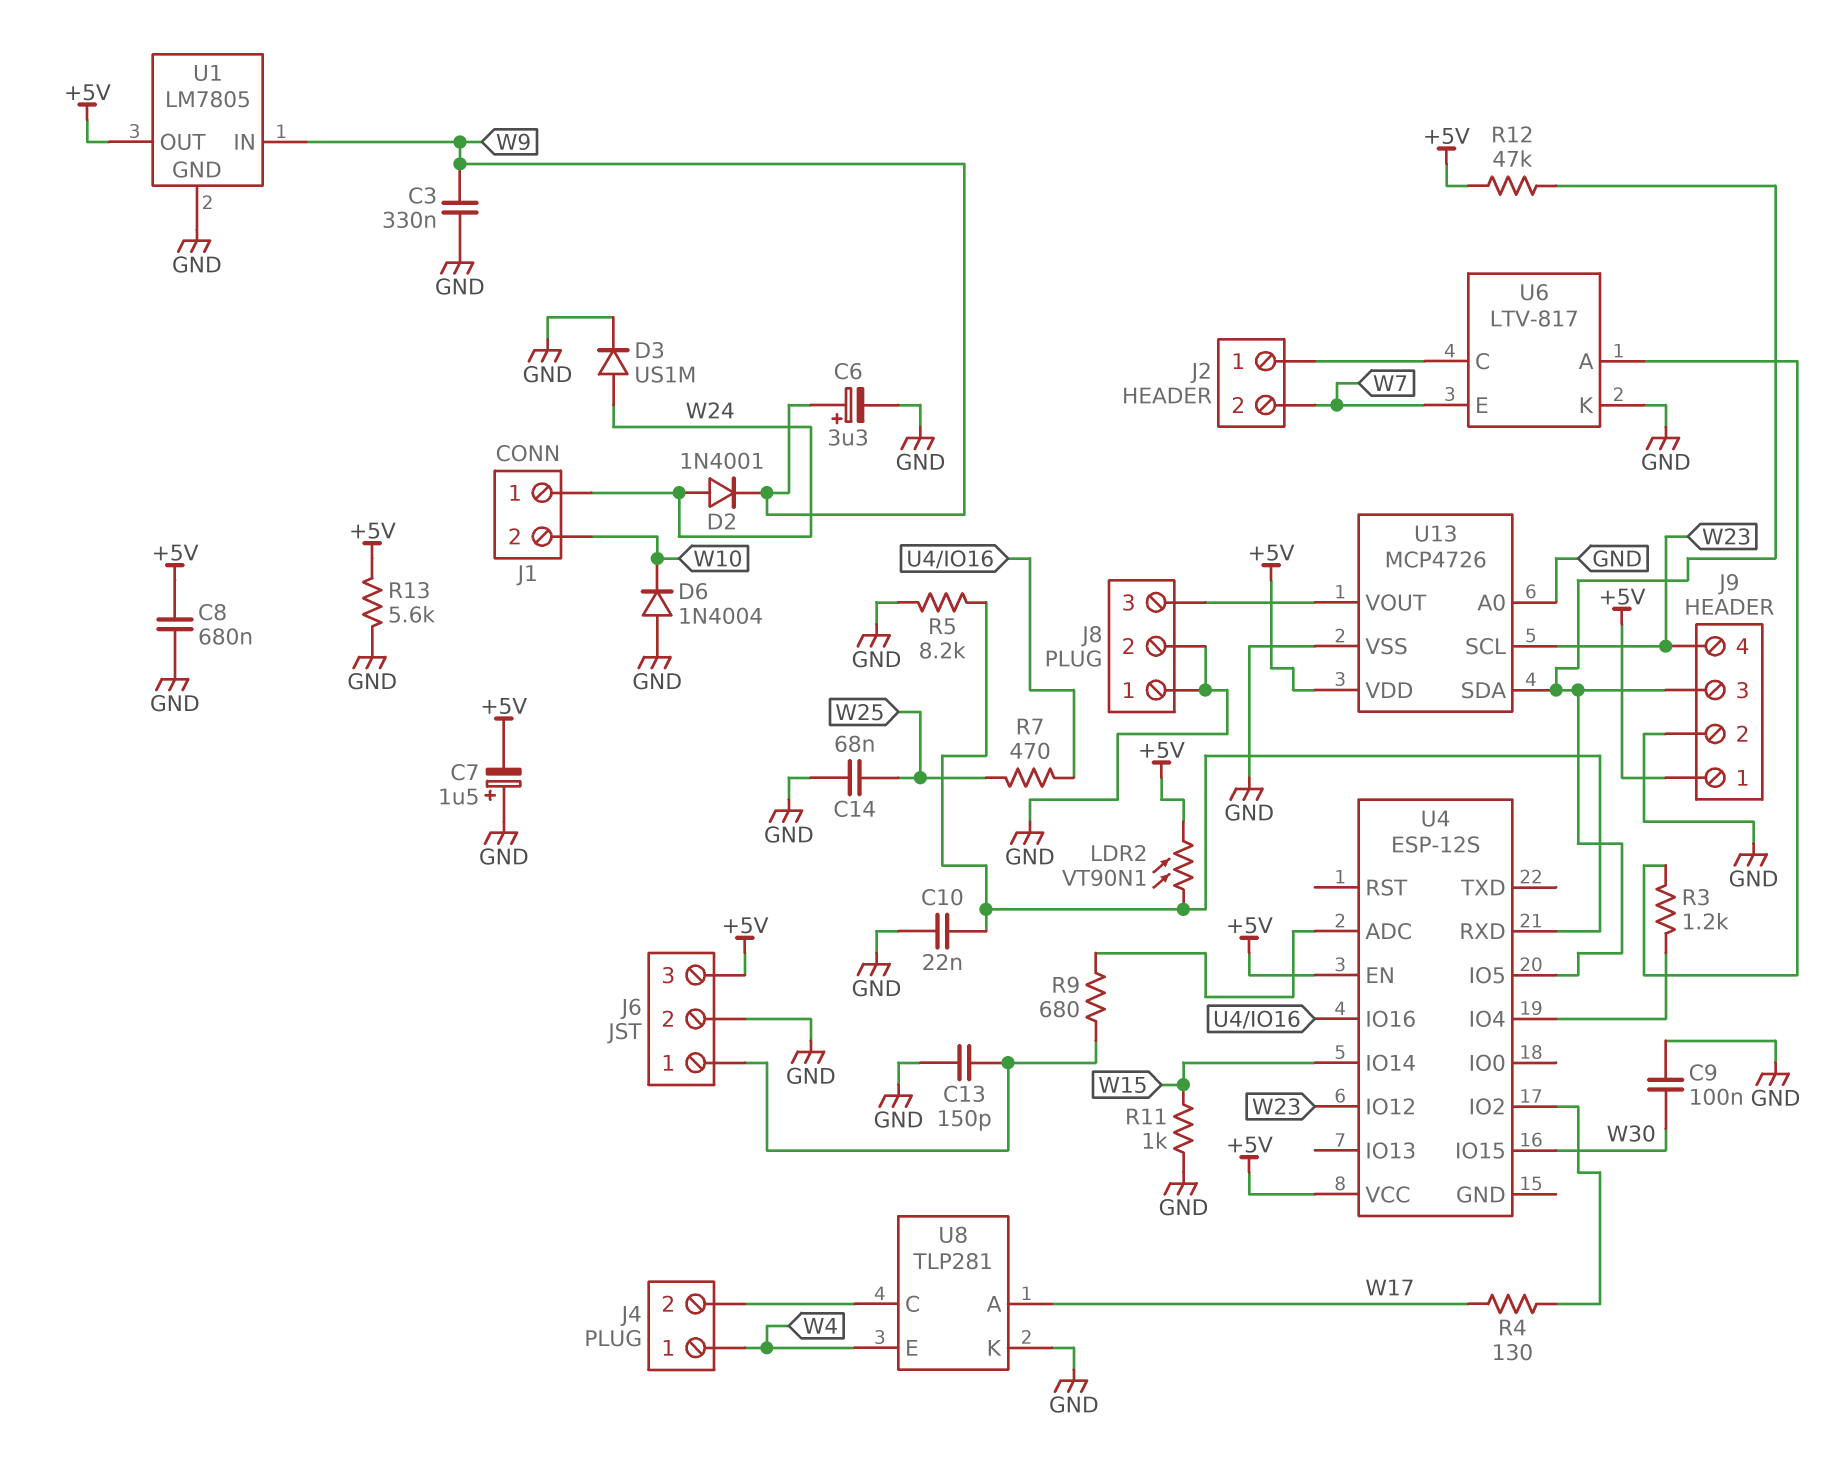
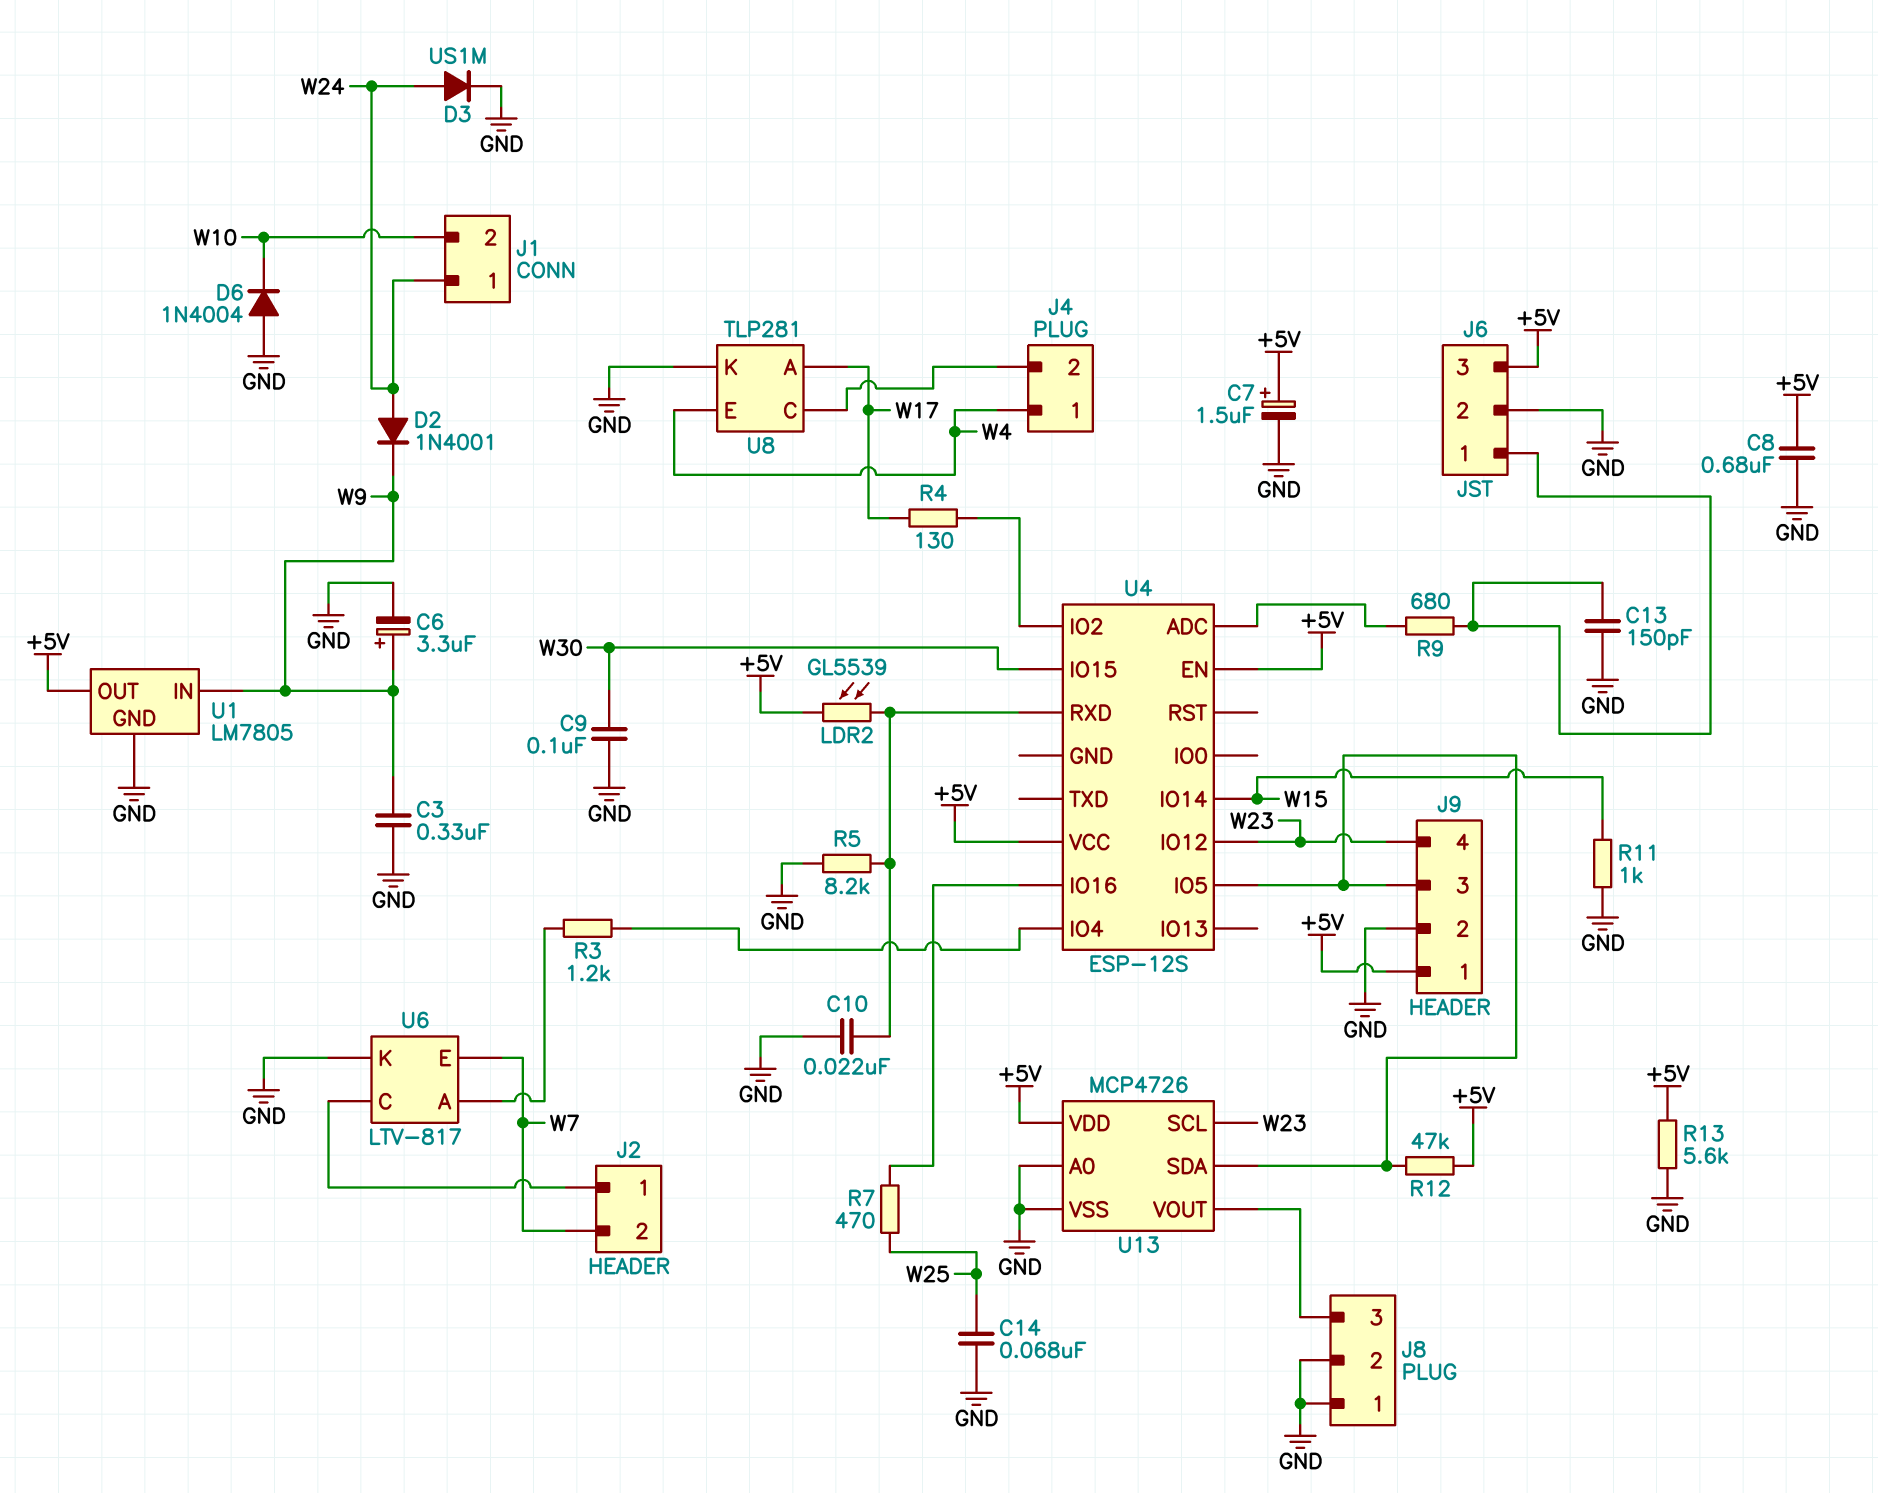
C7: 1.5uF (plus GND, minus +5V) -> 1.5uF (plus +5V, minus GND)
LDR2: VT90N1 (+5V, U4/RXD) -> GL5539 (+5V, U4/RXD)

